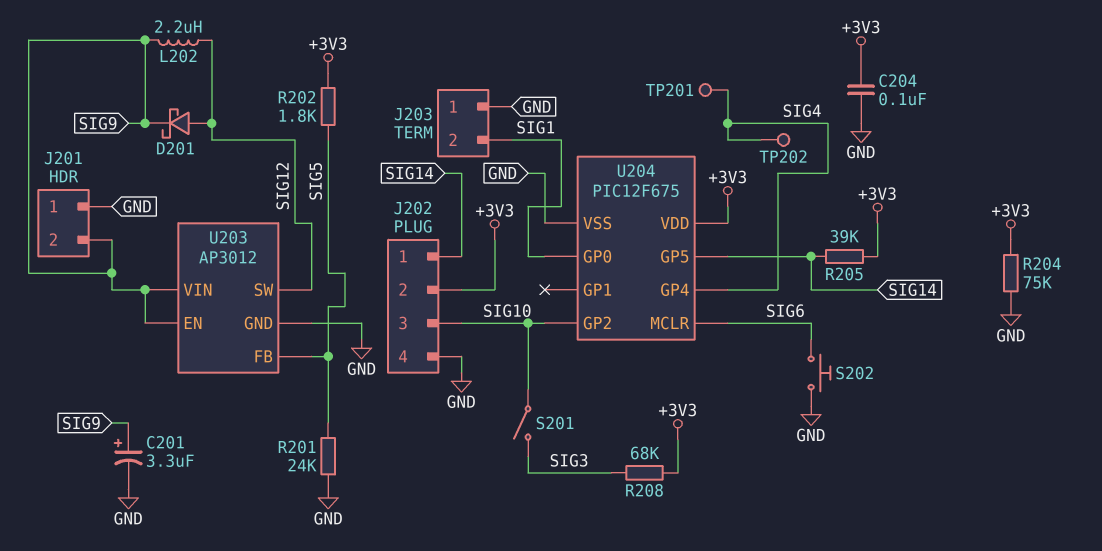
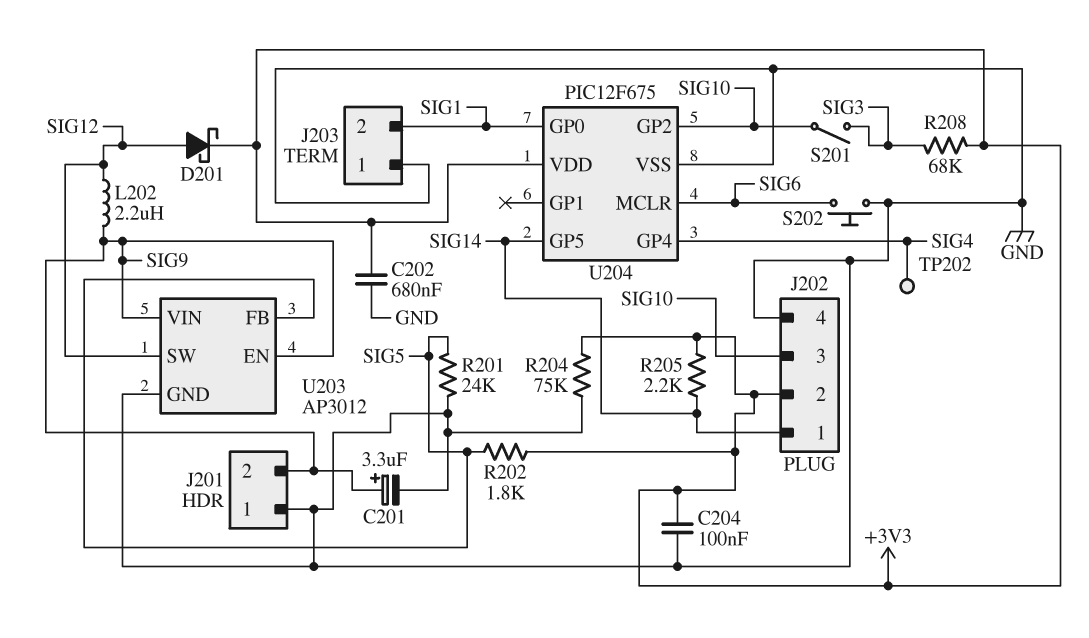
C202: none -> 680nF (+3V3, GND)
D201: schottky (A SIG12, K SIG9) -> schottky (A SIG12, K +3V3)
R205: 39k (+3V3, SIG14) -> 2.2k (+3V3, SIG14)
TP201: test point (SIG4) -> none

